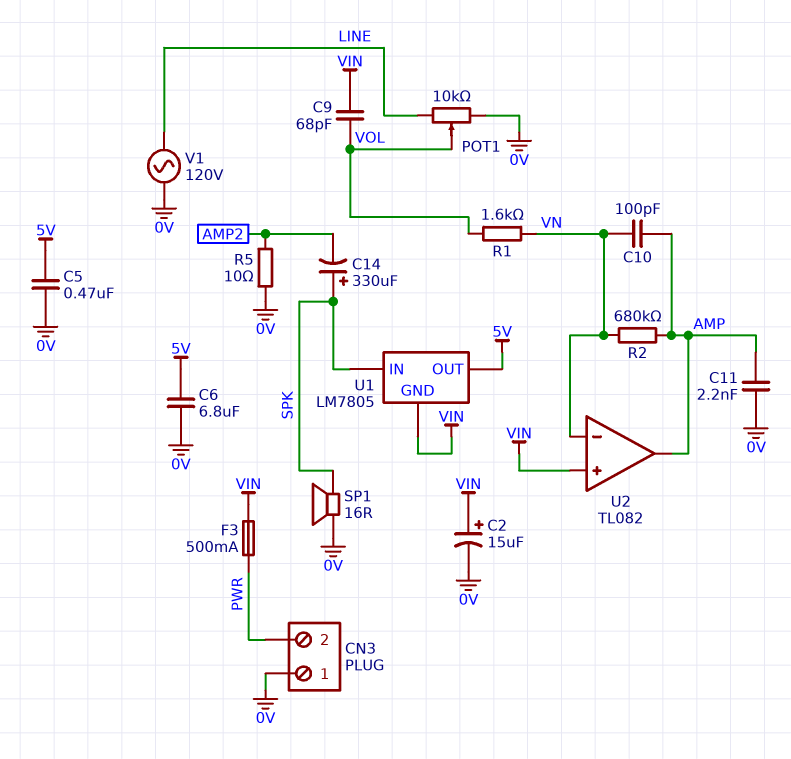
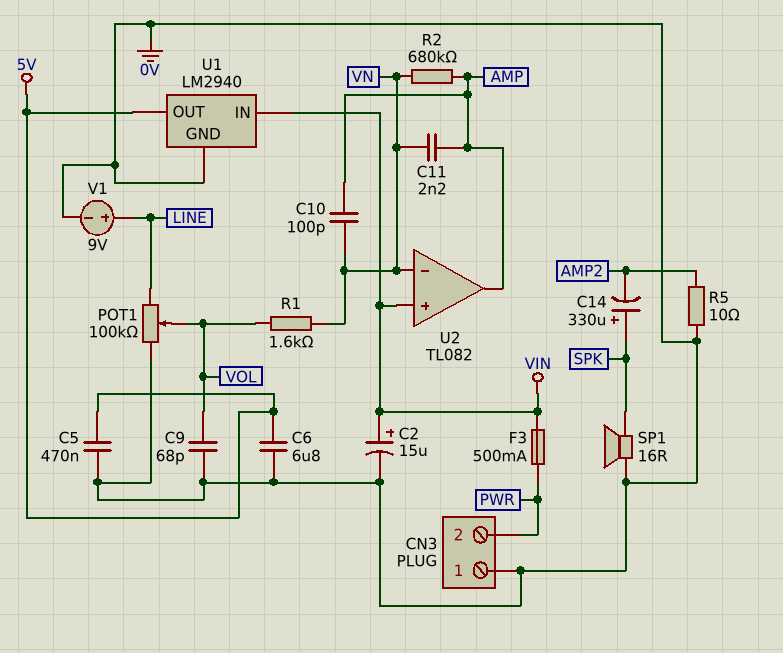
C9: 68pF (VIN, VOL) -> 68pF (0V, VOL)
C11: 2.2nF (0V, AMP) -> 2.2nF (AMP, VN)
POT1: 10k (0V, LINE, wiper VOL) -> 100k (0V, LINE, wiper VOL)
U1: LM7805 -> LM2940
U1 pin GND: VIN -> 0V
U1 pin IN: SPK -> VIN
V1: AC 120V (0V, LINE) -> 9V (plus LINE, minus 0V)

